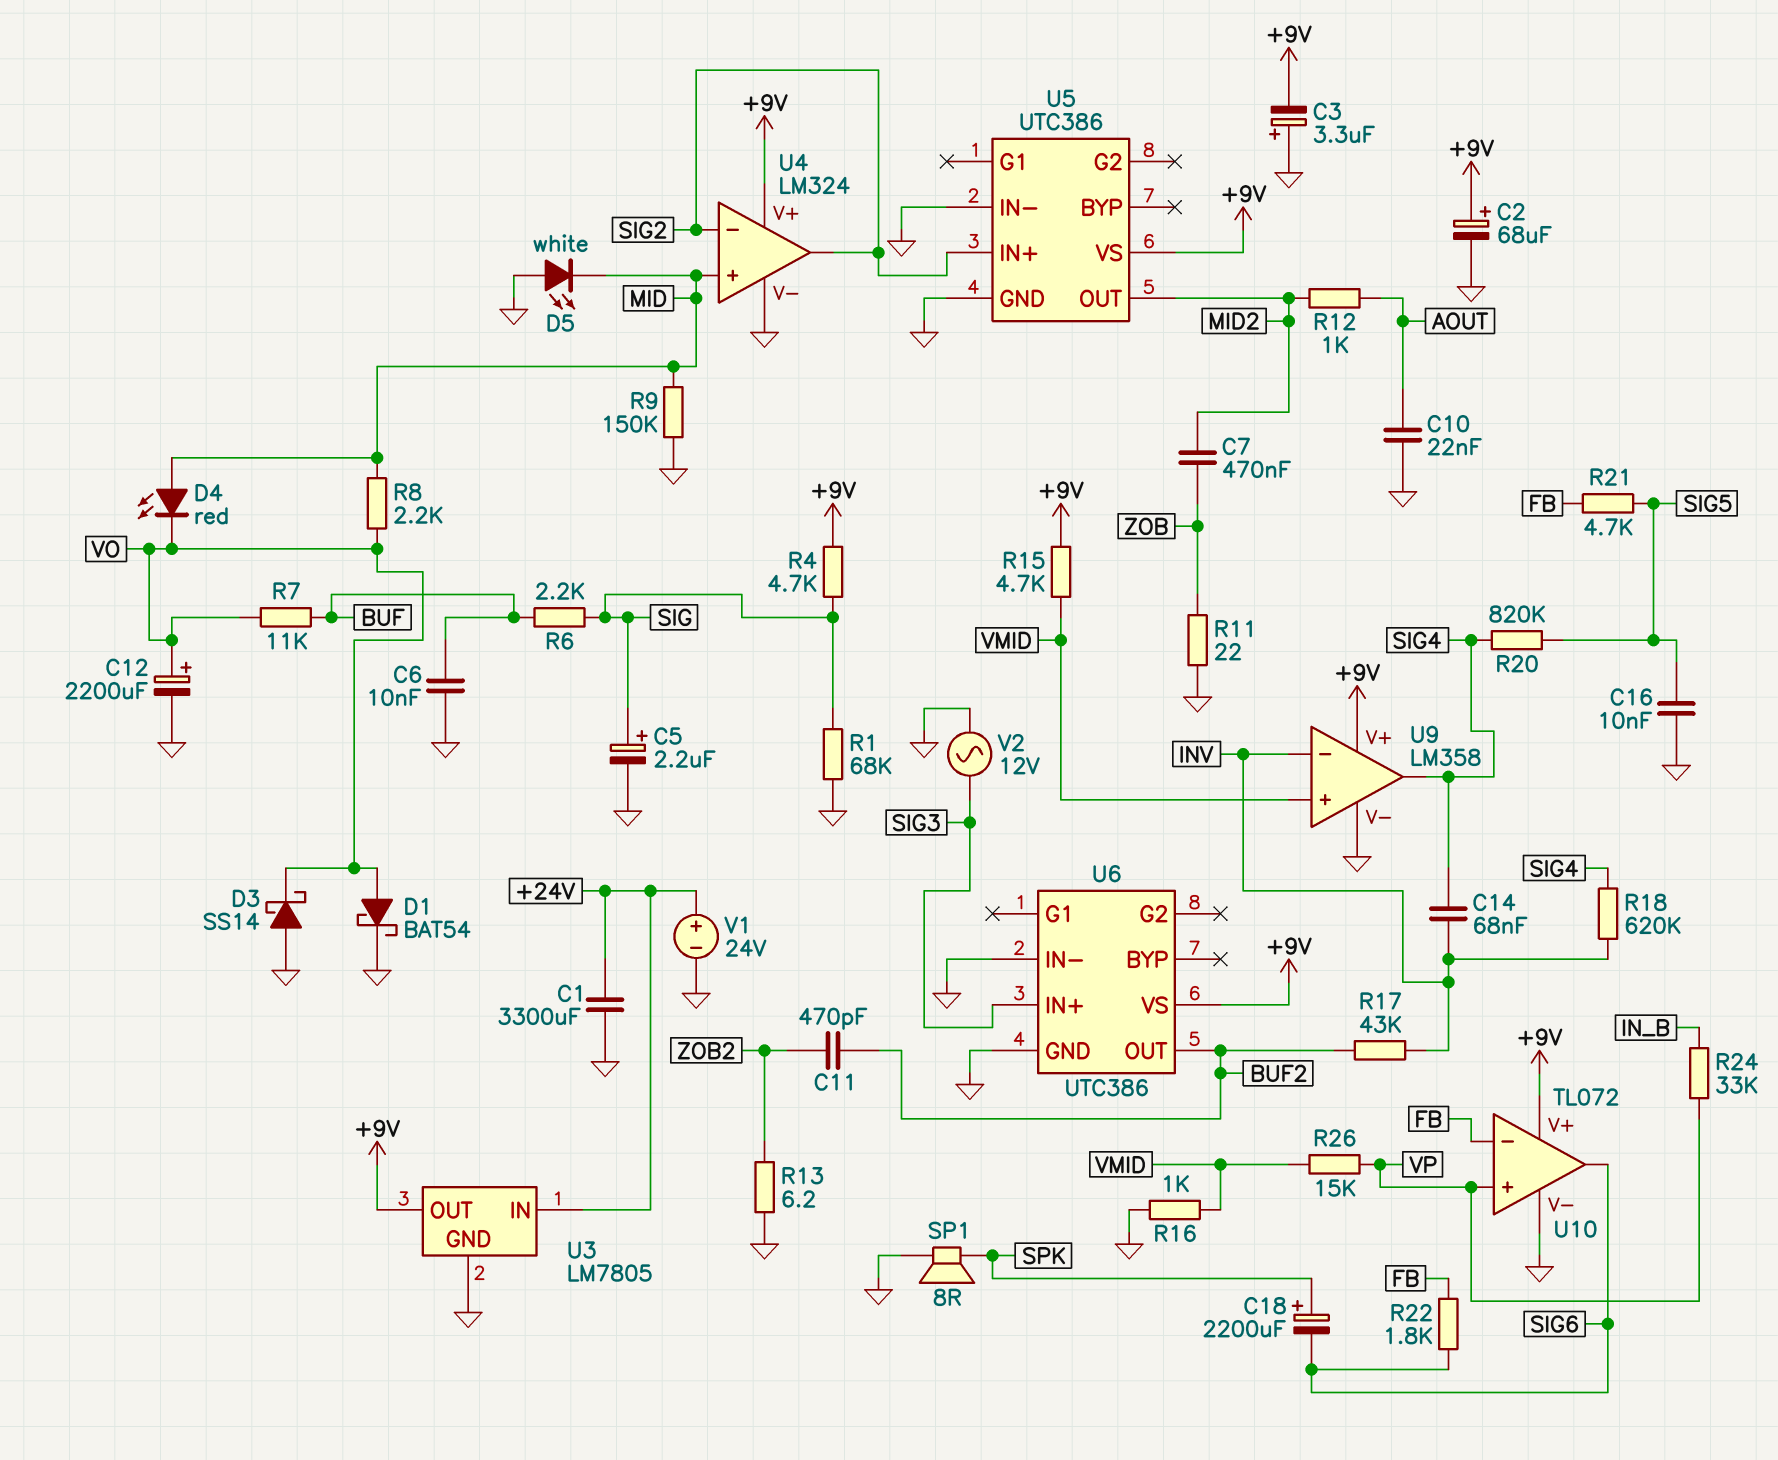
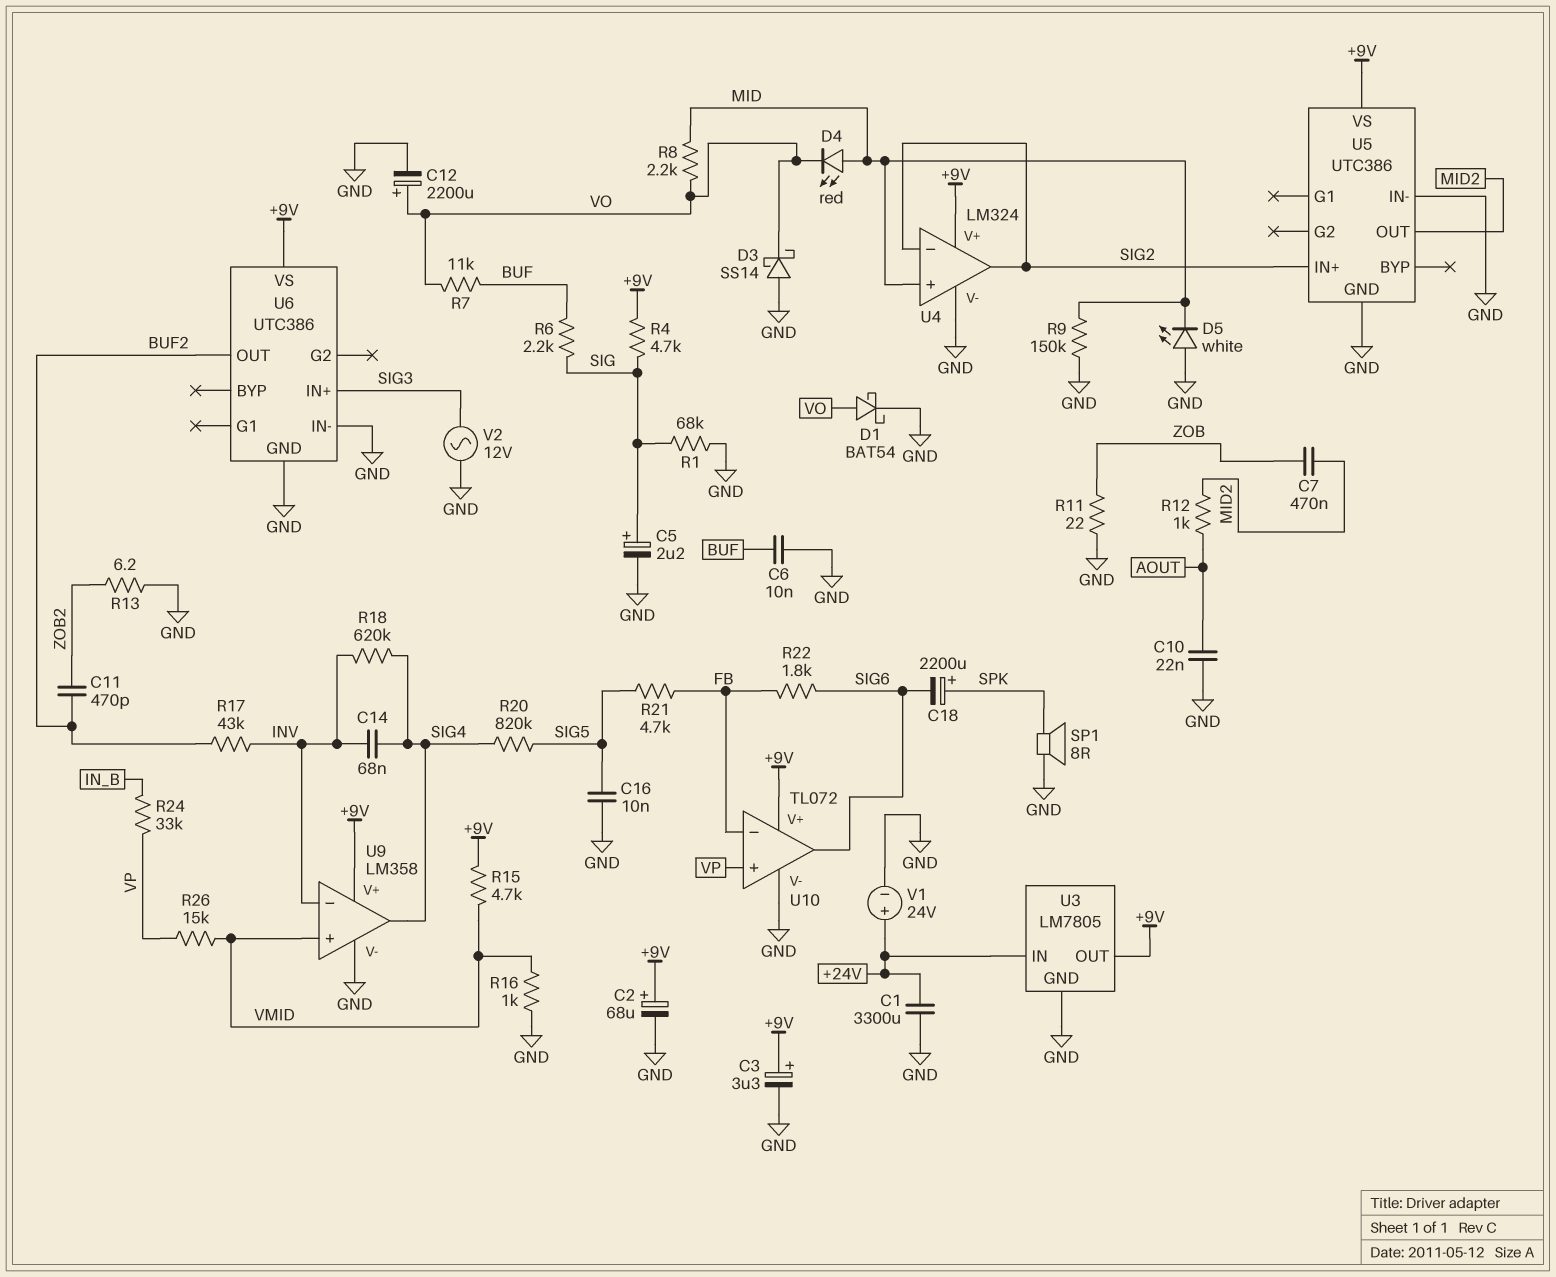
C3: 3.3uF (plus GND, minus +9V) -> 3.3uF (plus +9V, minus GND)

